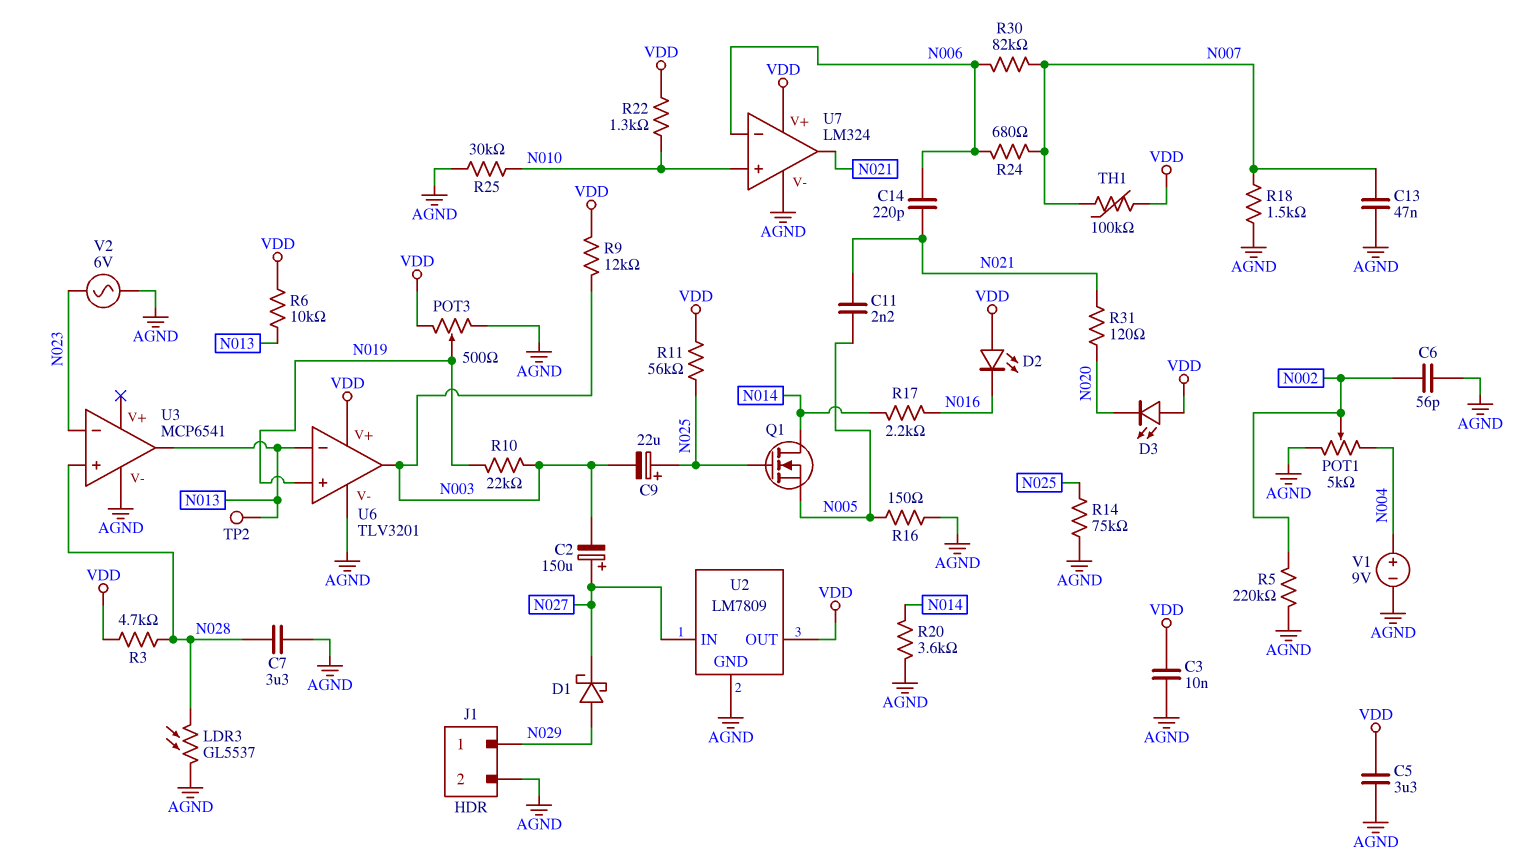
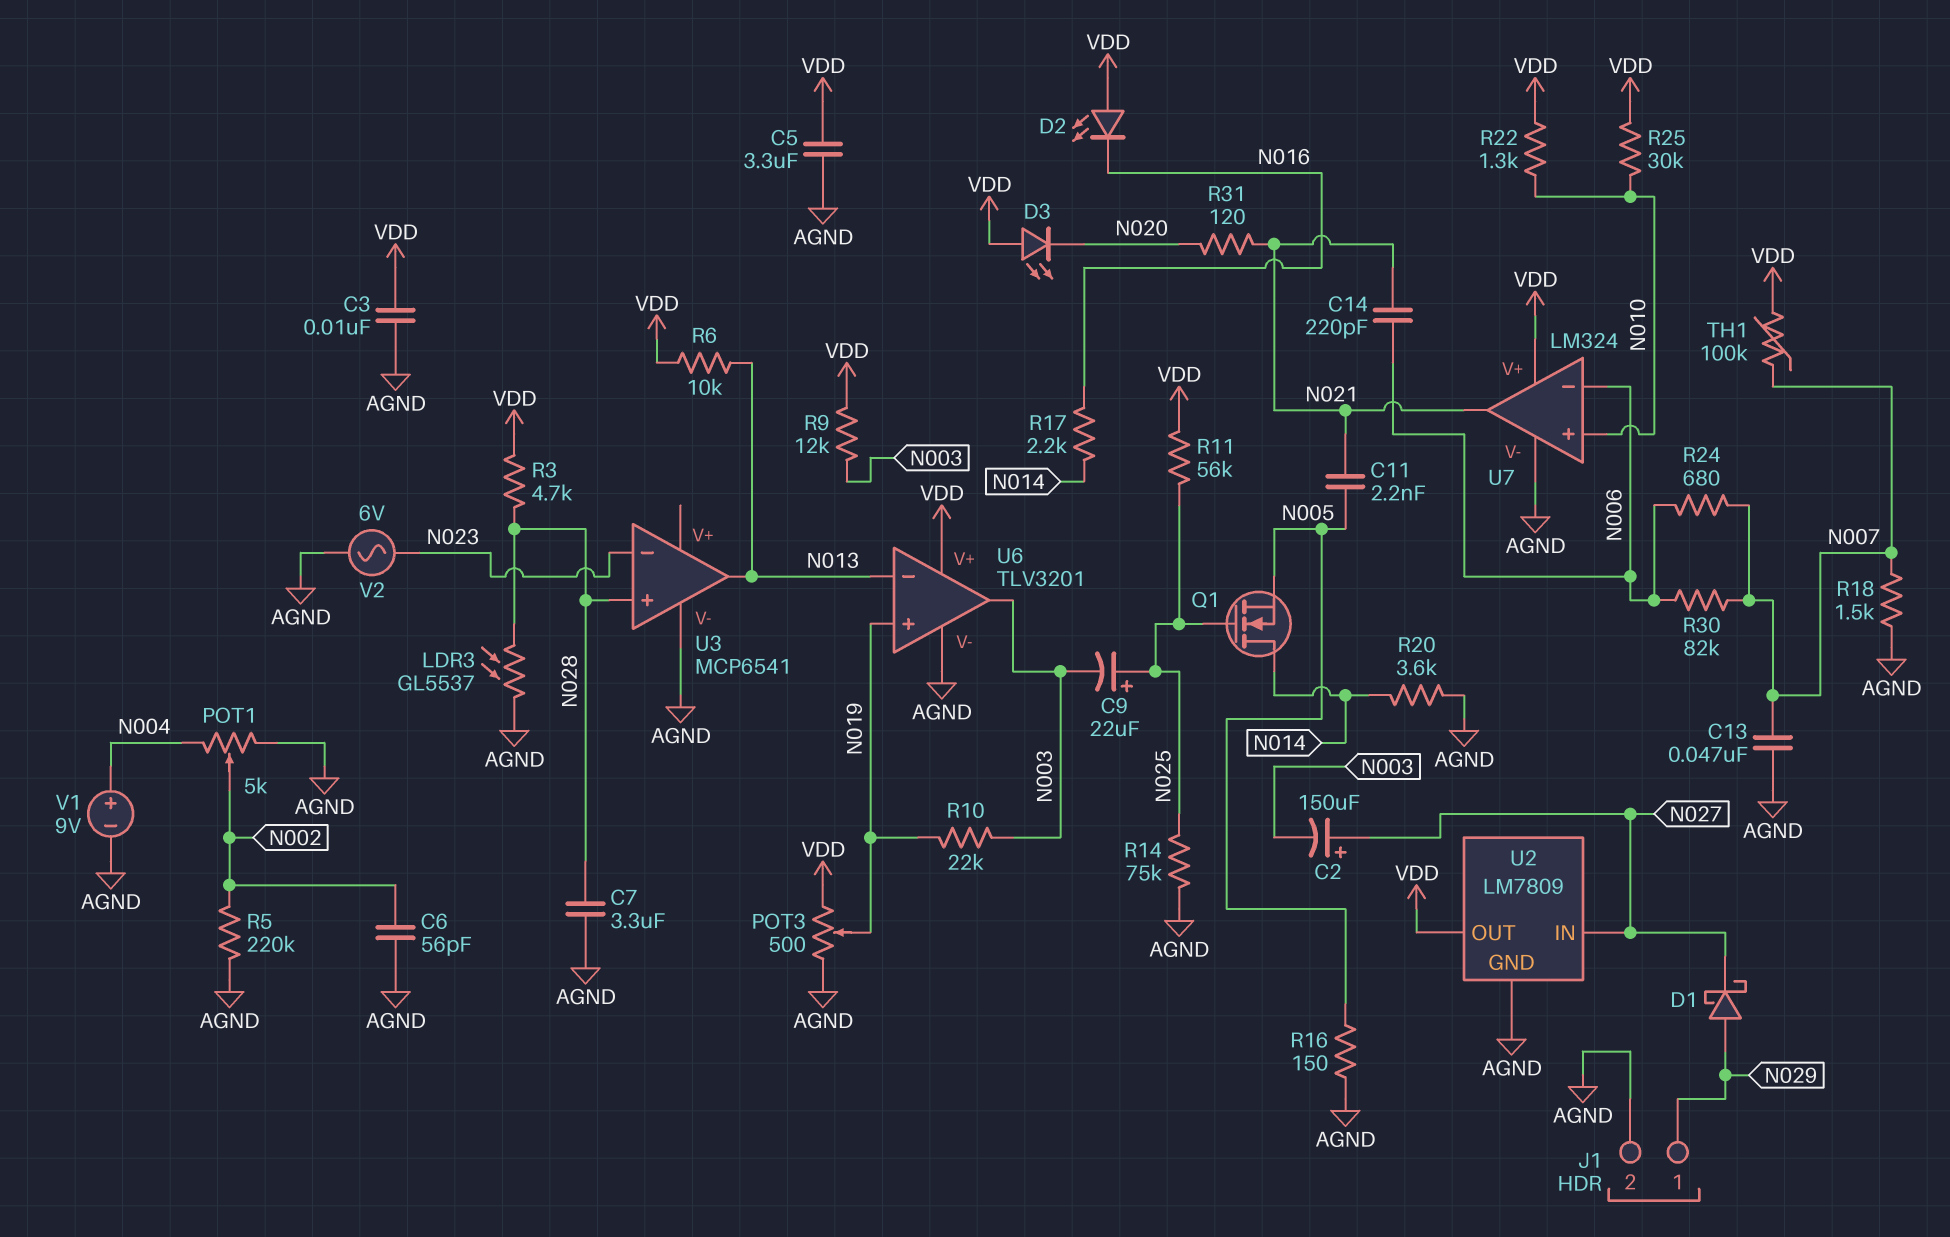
R25: 30k (AGND, N010) -> 30k (N010, VDD)
TP2: test point (N013) -> none

